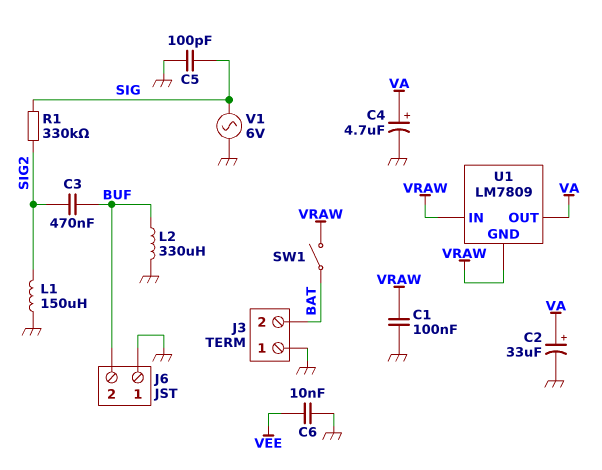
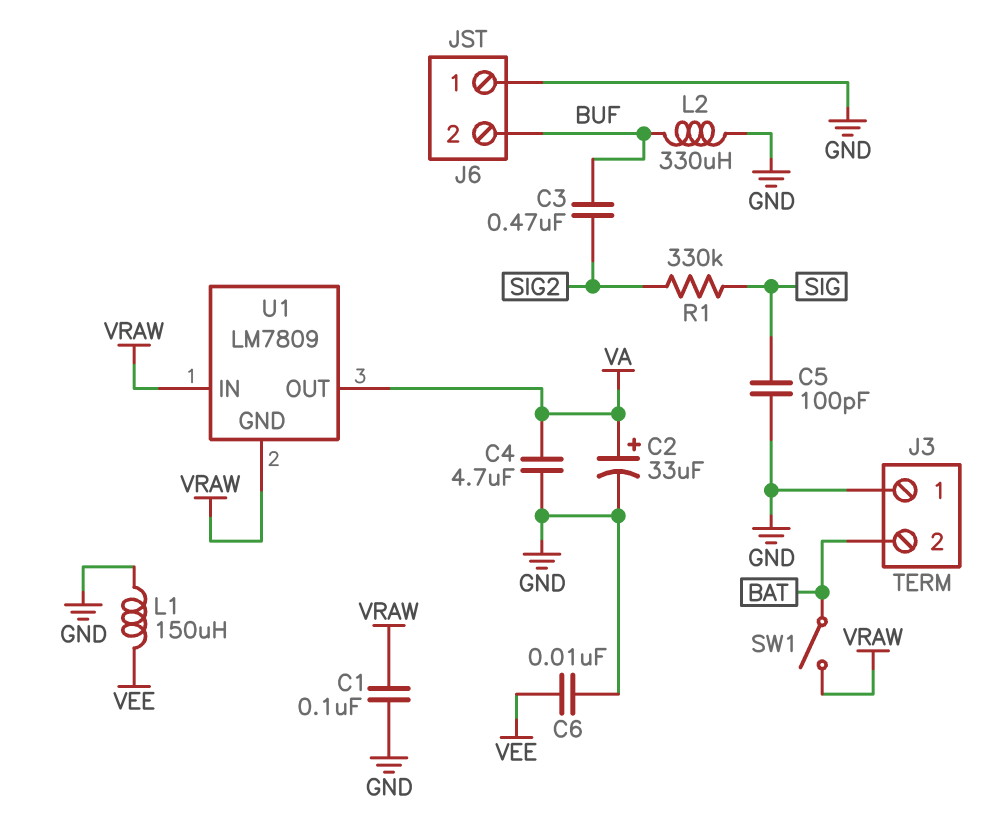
C4: 4.7uF (plus VA, minus GND) -> 4.7uF (GND, VA)
L1: 150uH (GND, SIG2) -> 150uH (GND, VEE)
V1: AC 6V (GND, SIG) -> none

